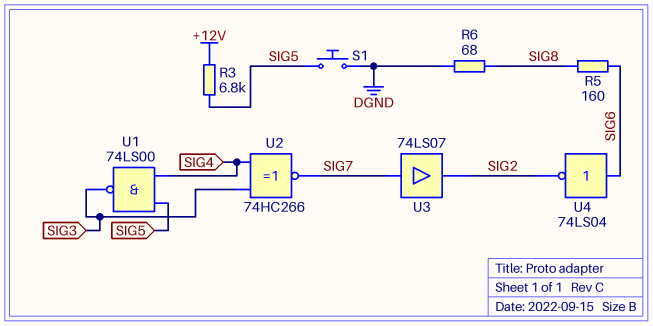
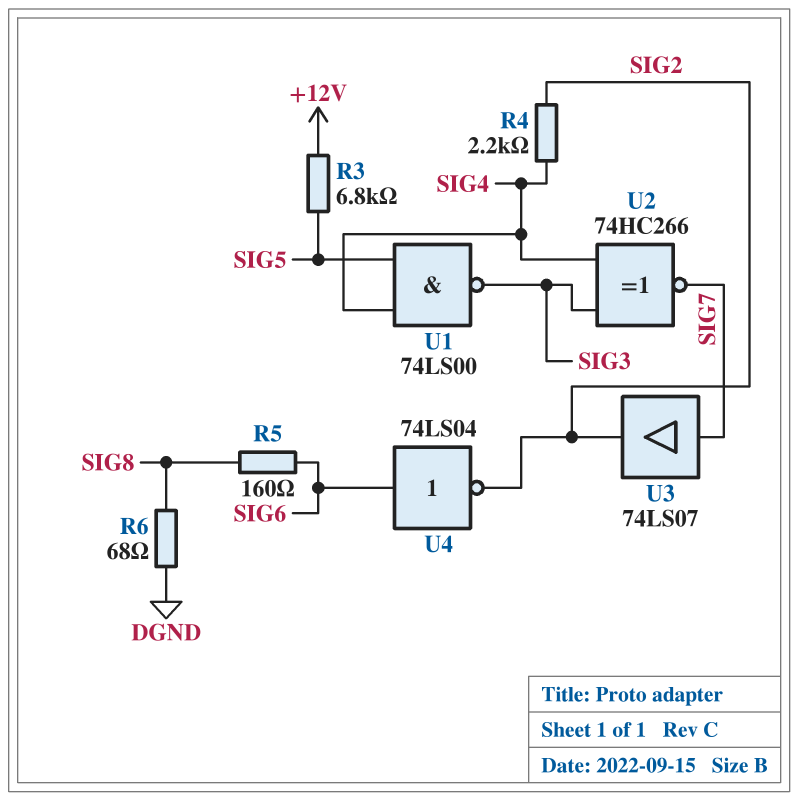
R4: none -> 2.2k (SIG2, SIG4)
S1: button (DGND, SIG5) -> none

